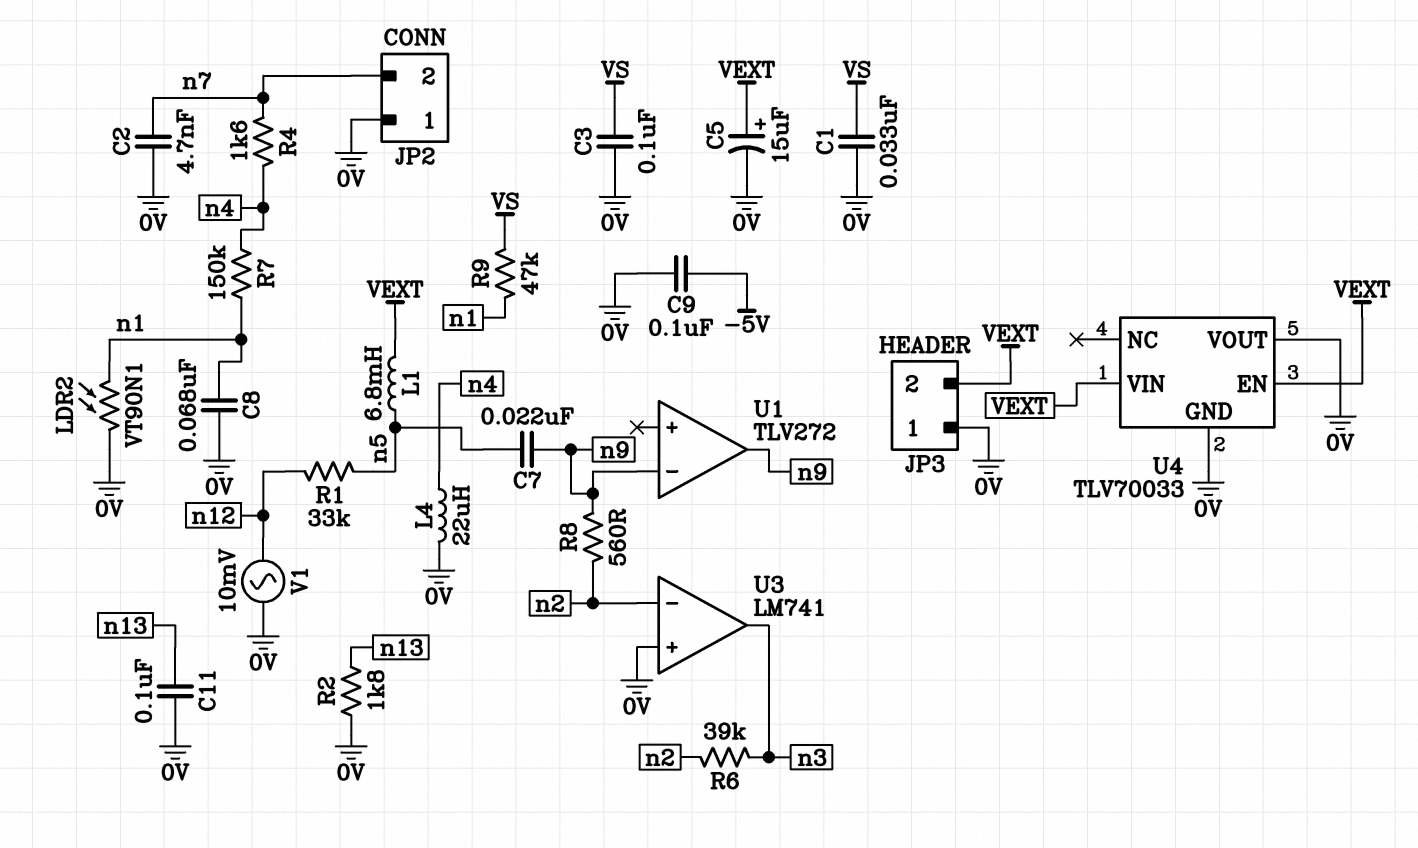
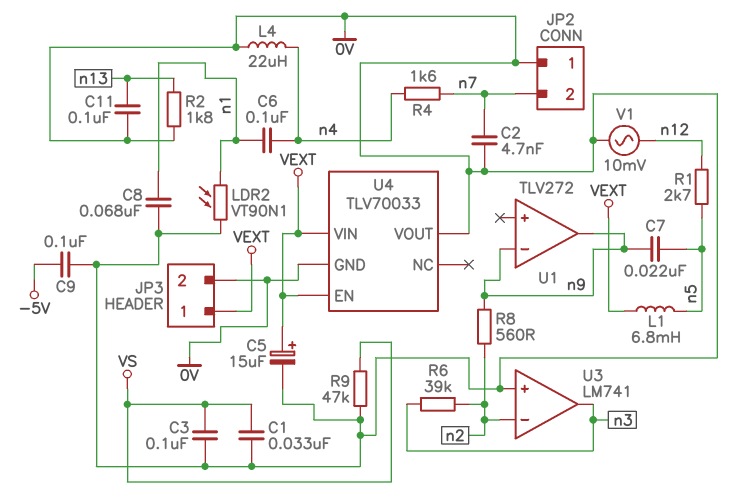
C6: none -> 100nF (n1, n4)
JP3 pin 1: 0V -> VEXT
JP3 pin 2: VEXT -> 0V
R1: 33k (n5, n12) -> 2.7k (n5, n12)
R7: 150k (n1, n4) -> none
R9: 47k (VS, n1) -> 47k (0V, VS)

